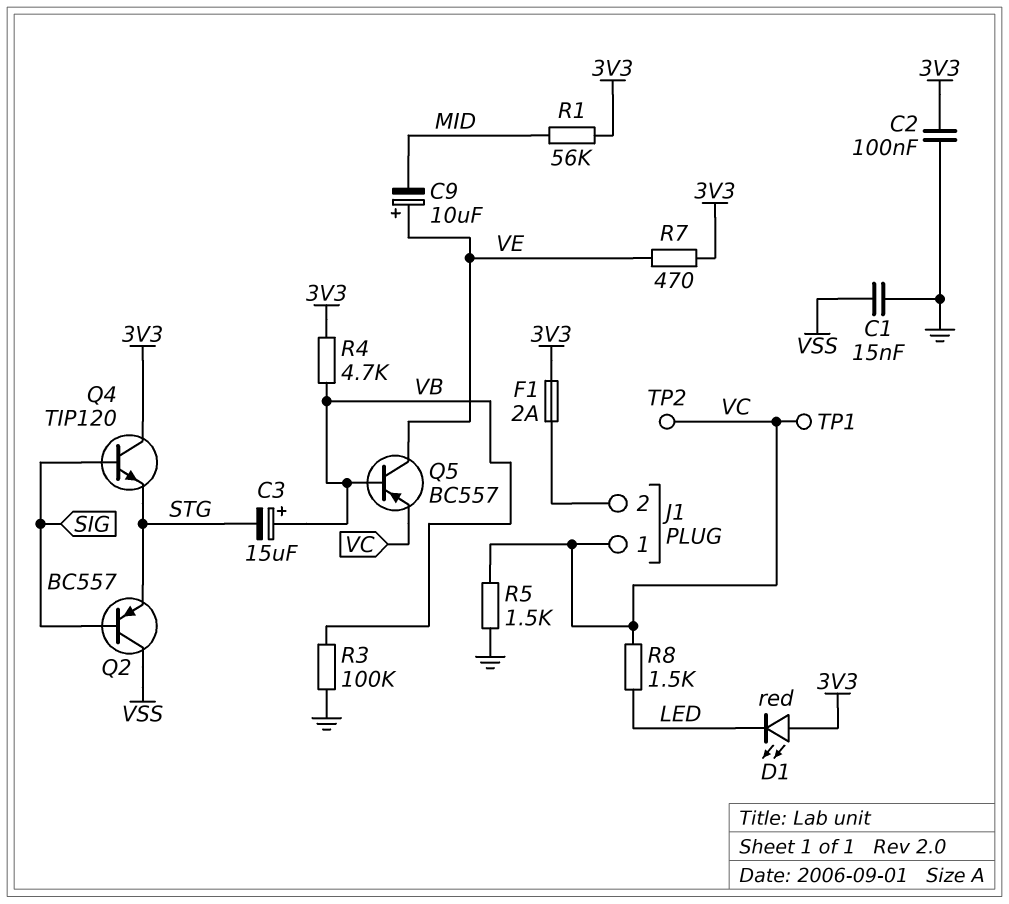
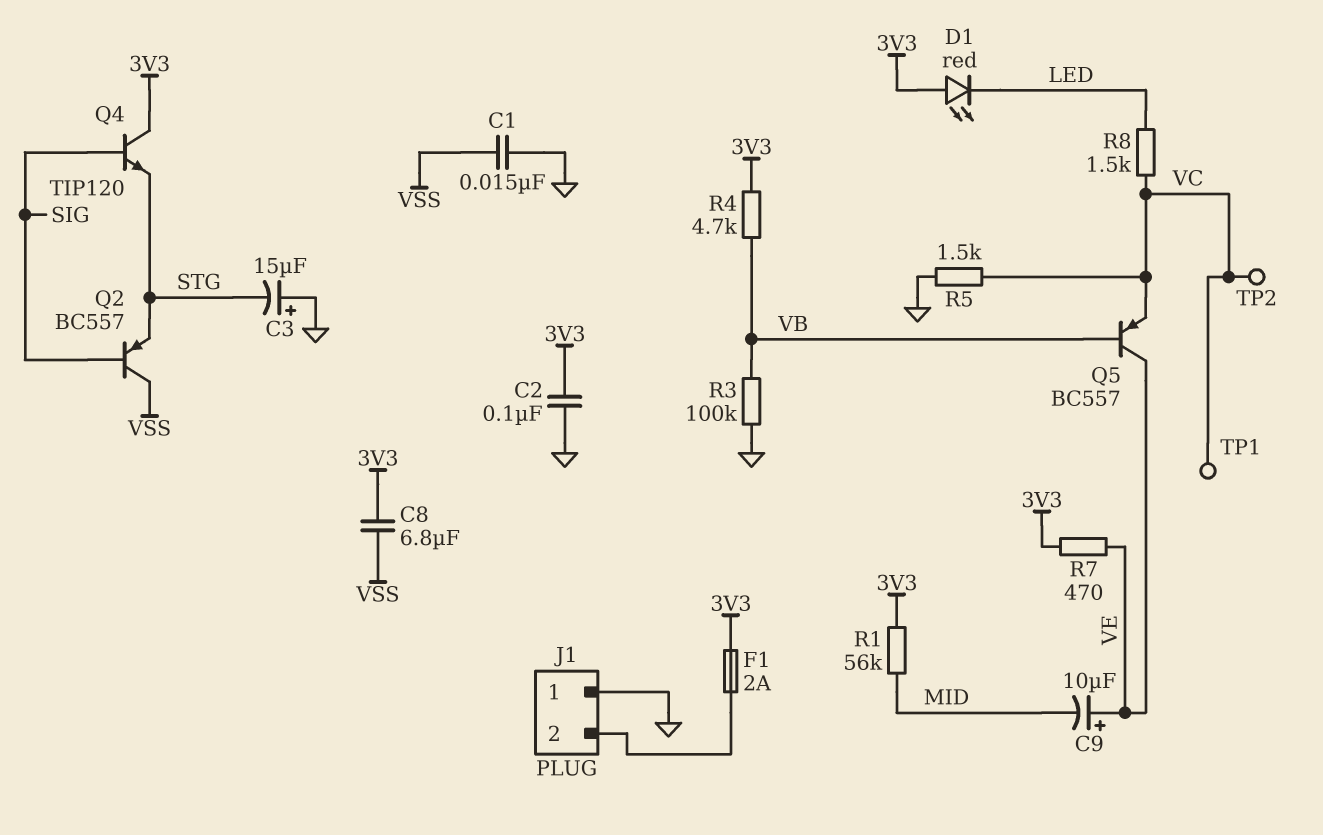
C3: 15uF (plus VB, minus STG) -> 15uF (plus GND, minus STG)
C8: none -> 6.8uF (3V3, VSS)
J1 pin 1: VC -> GND

